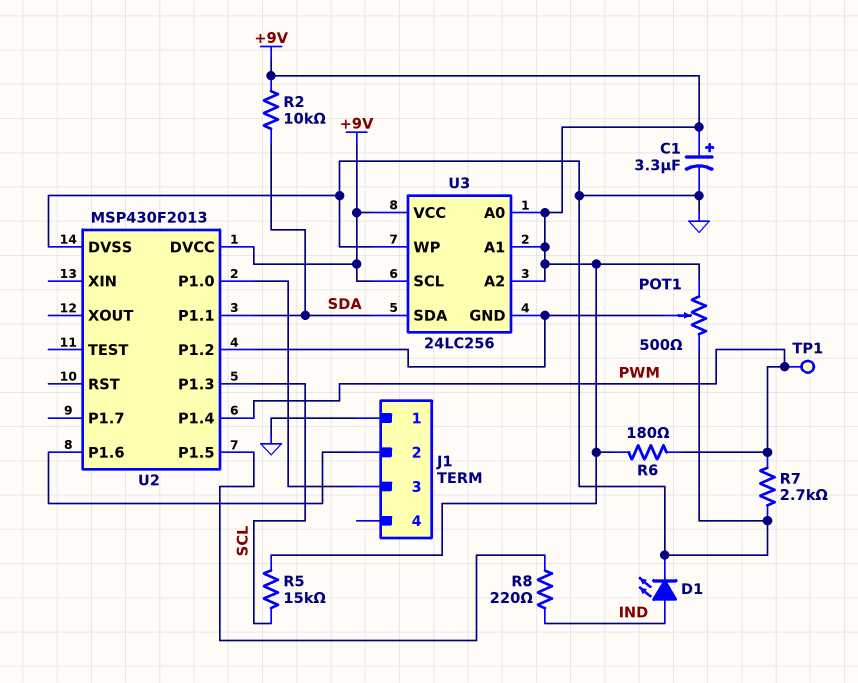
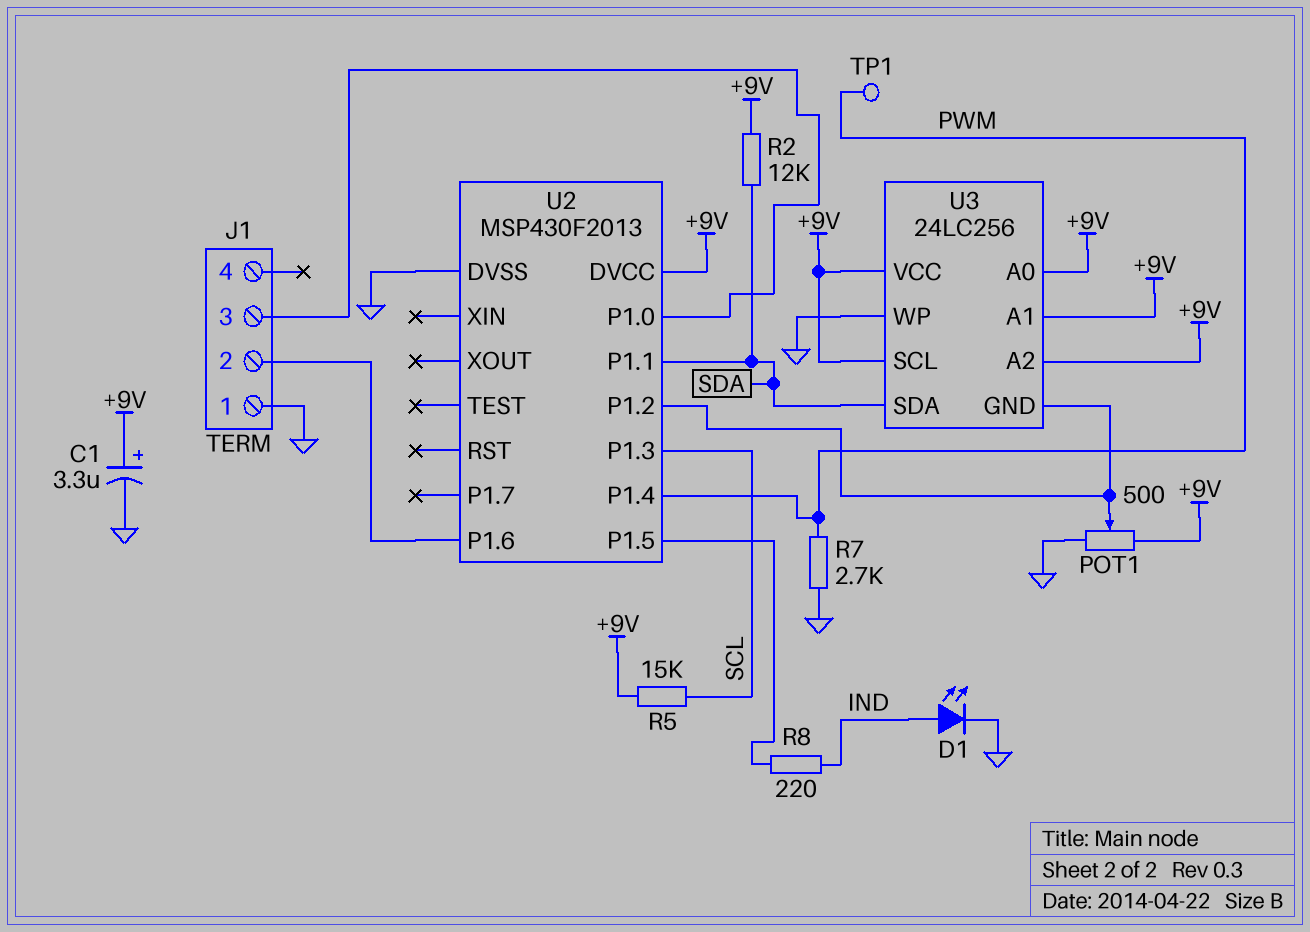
R2: 10k (+9V, SDA) -> 12k (+9V, SDA)
R6: 180 (+9V, PWM) -> none

